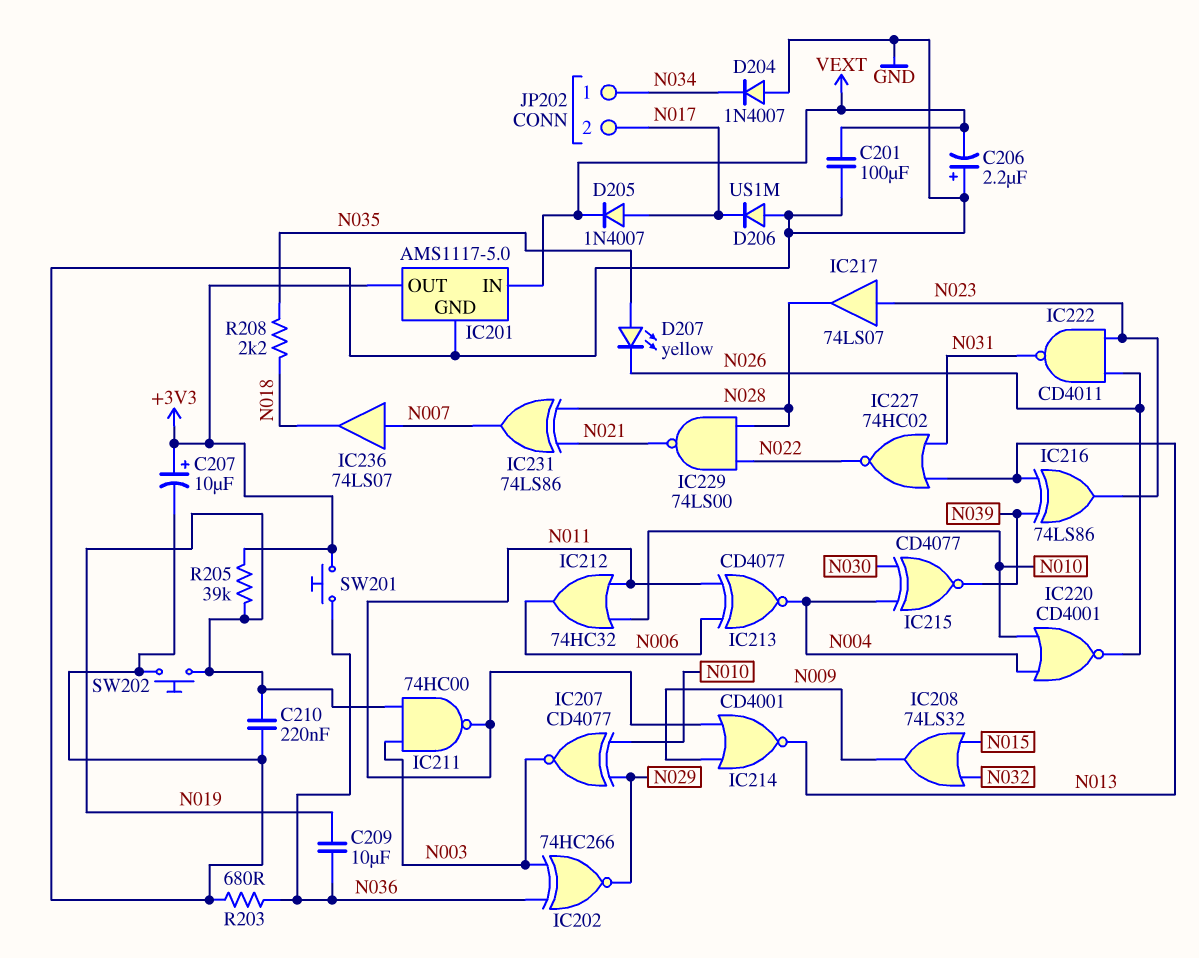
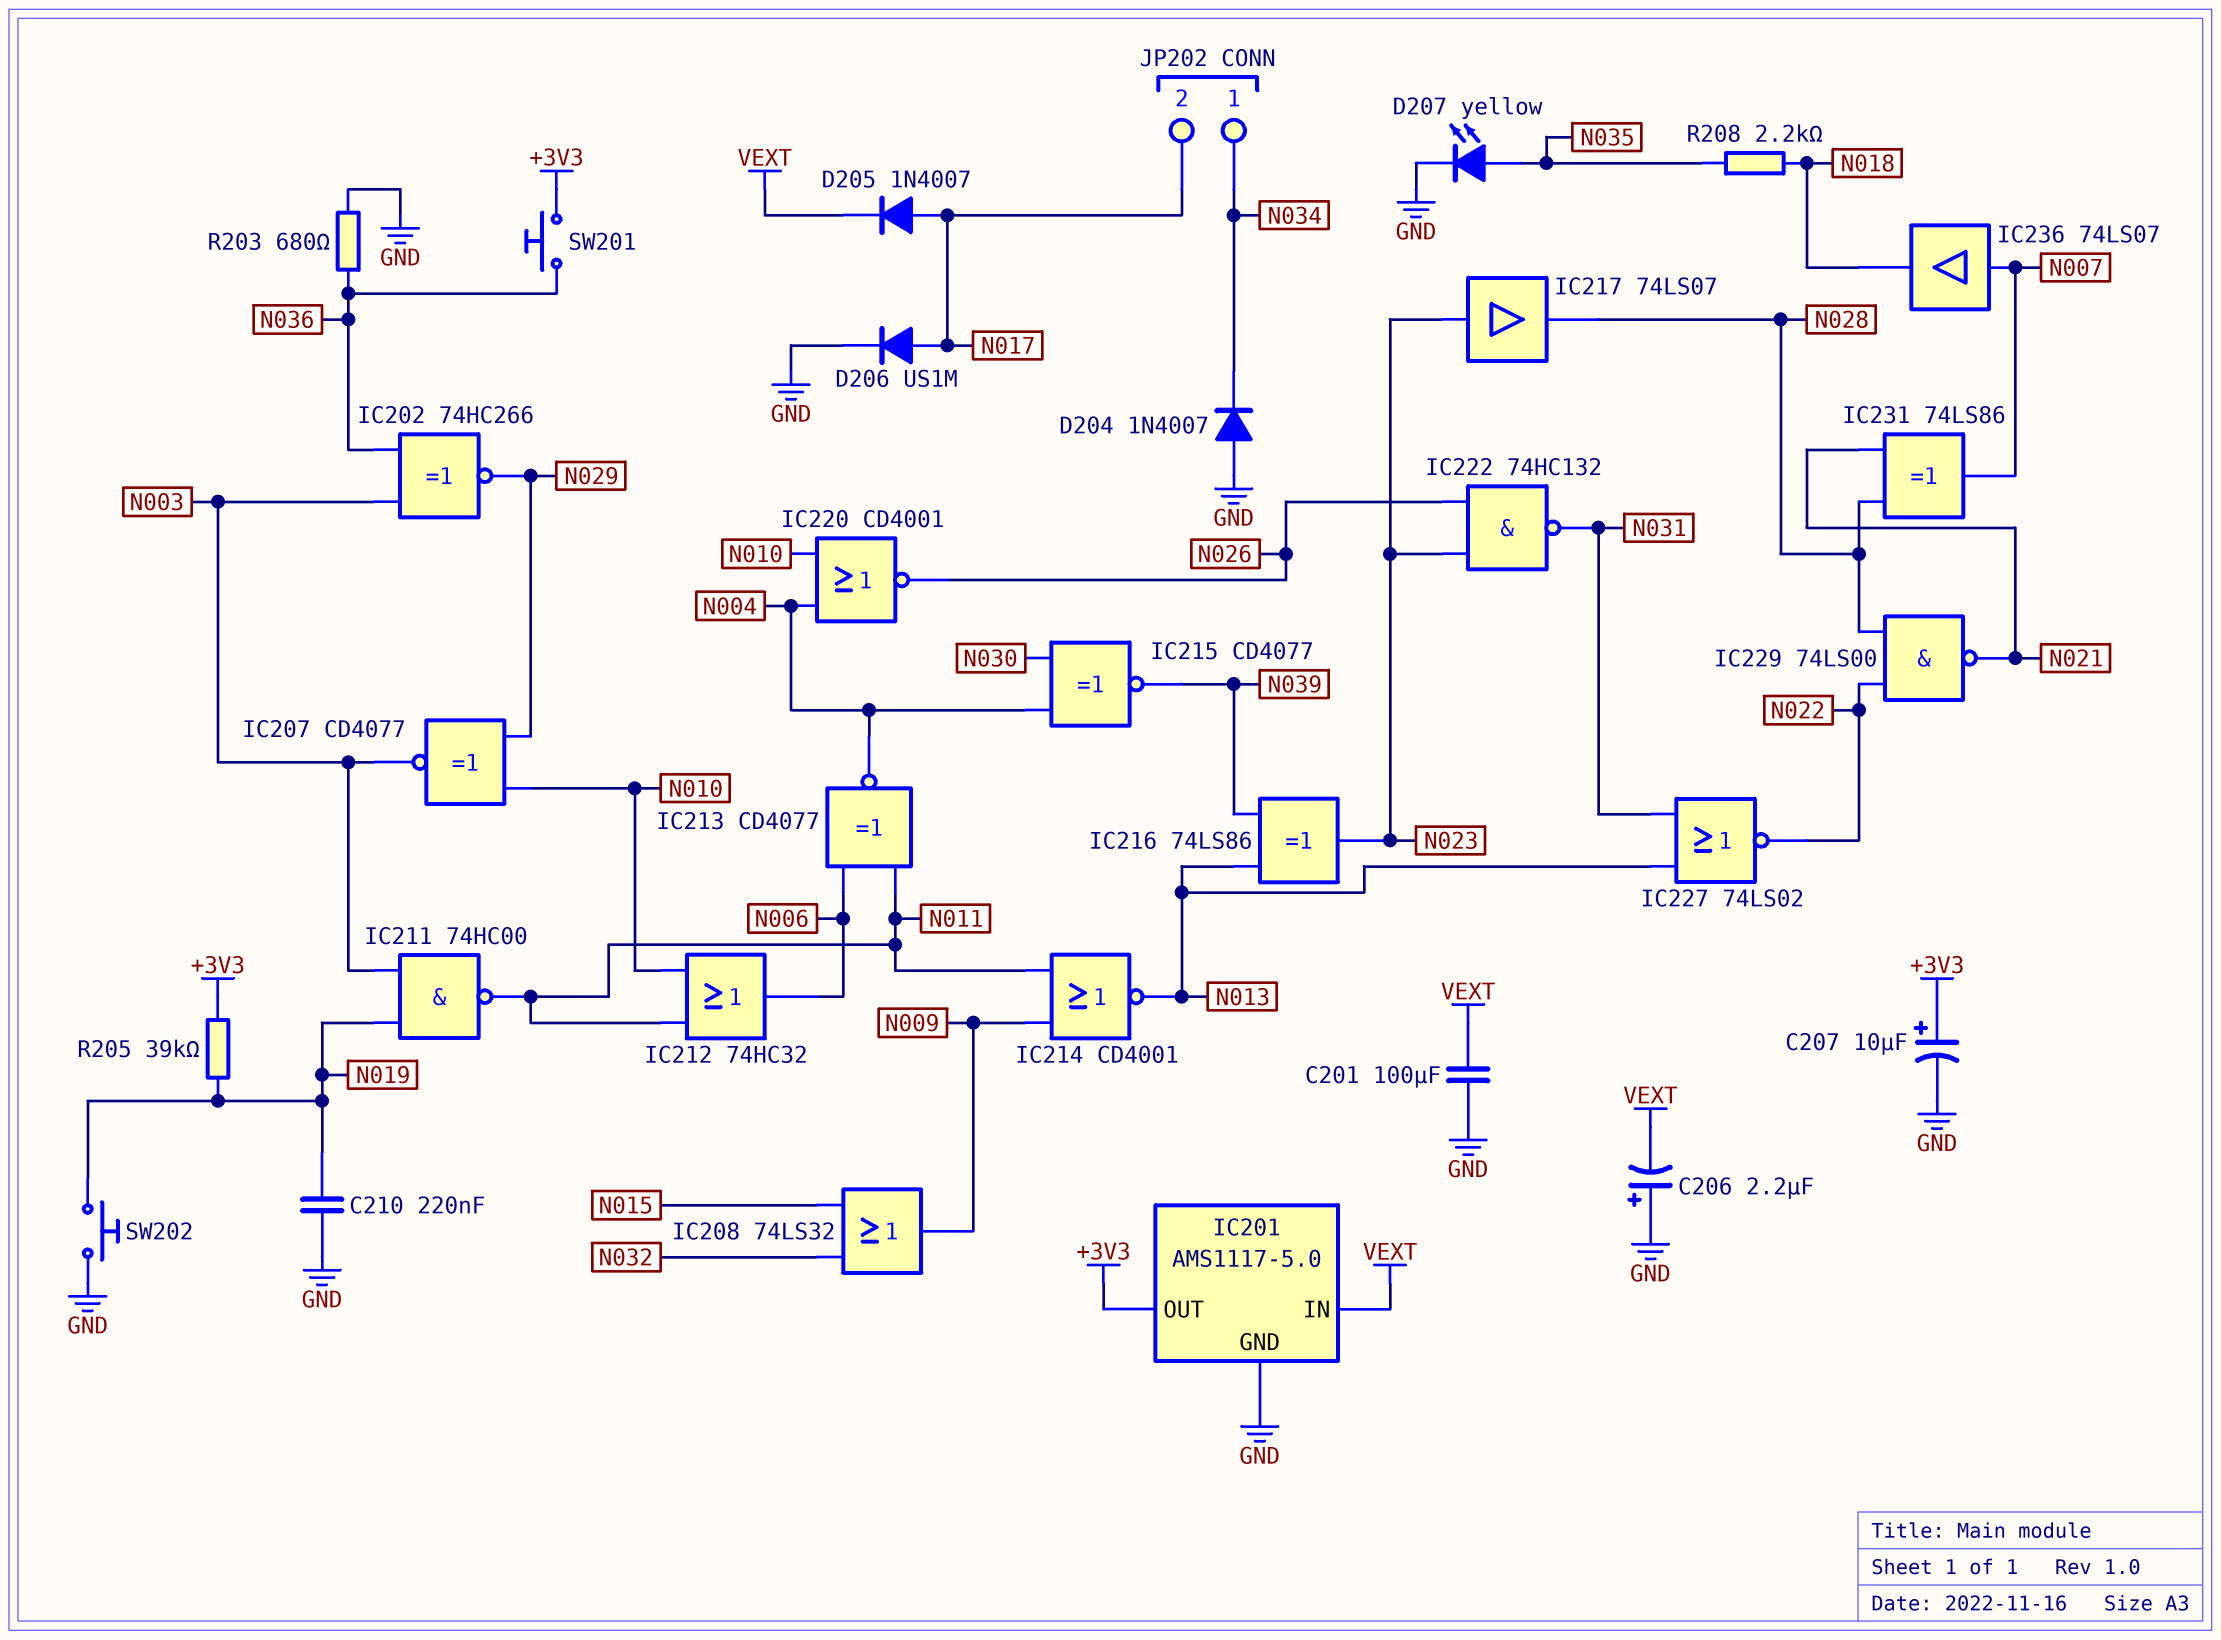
C209: 10uF (N019, N036) -> none
D206: diode US1M (A GND, K N017) -> diode US1M (A N017, K GND)
D207: LED yellow (A N035, K N026) -> LED yellow (A N035, K GND)
IC222: NAND CD4011 (in N023, in N026, out N031) -> NAND 74HC132 (in N023, in N026, out N031)
IC227: NOR 74HC02 (in N013, in N031, out N022) -> NOR 74LS02 (in N013, in N031, out N022)

